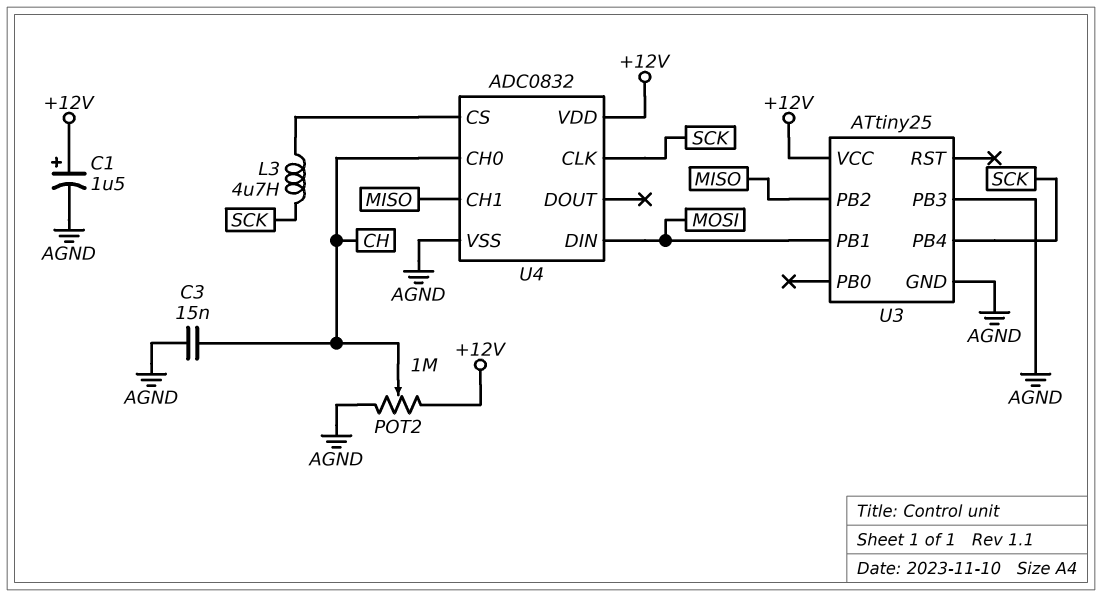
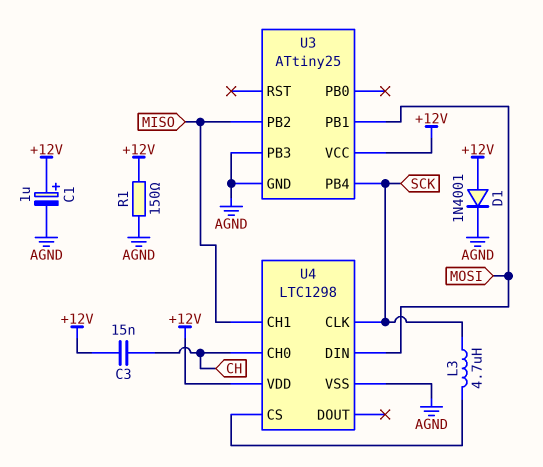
C1: 1.5uF (plus +12V, minus AGND) -> 1uF (plus +12V, minus AGND)
C3: 15nF (AGND, CH) -> 15nF (+12V, CH)
D1: none -> diode 1N4001 (A +12V, K AGND)
POT2: 1M (+12V, AGND, wiper CH) -> none
R1: none -> 150 (+12V, AGND)
U4: ADC0832 -> LTC1298

